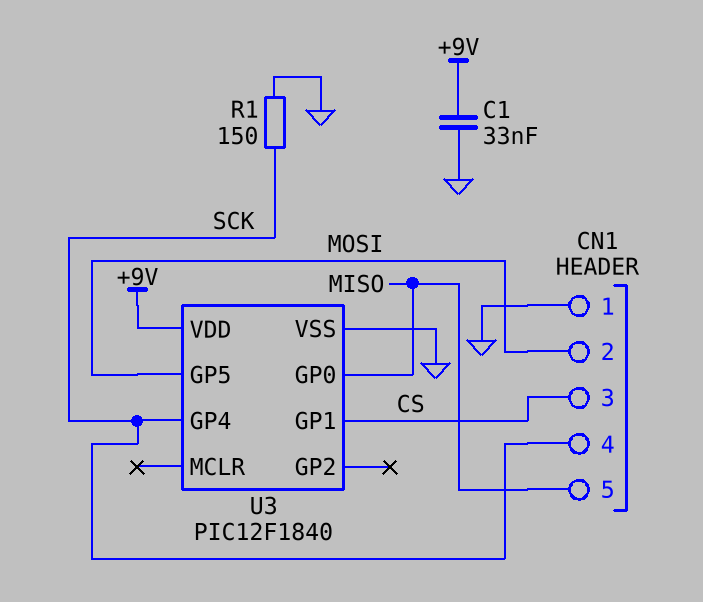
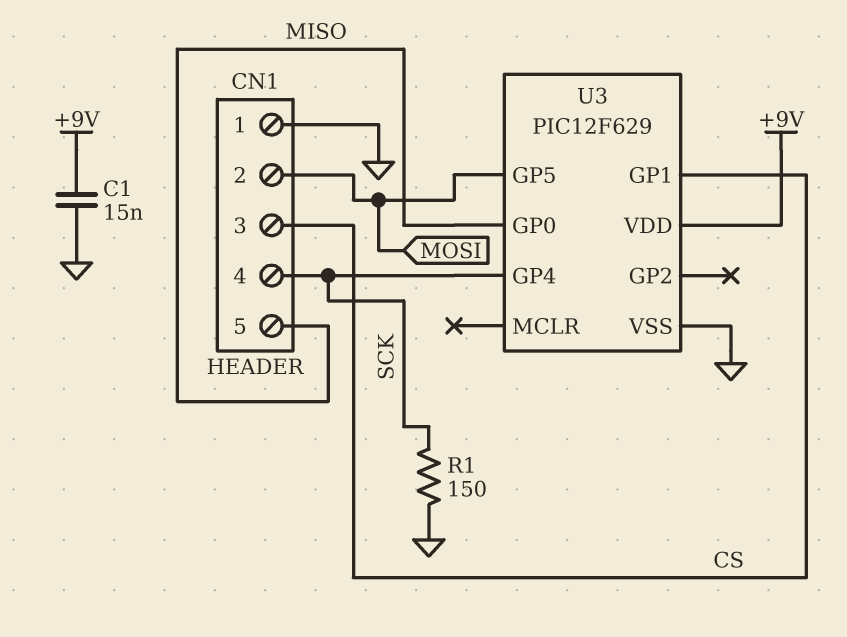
C1: 33nF (+9V, GND) -> 15nF (+9V, GND)
U3: PIC12F1840 -> PIC12F629

